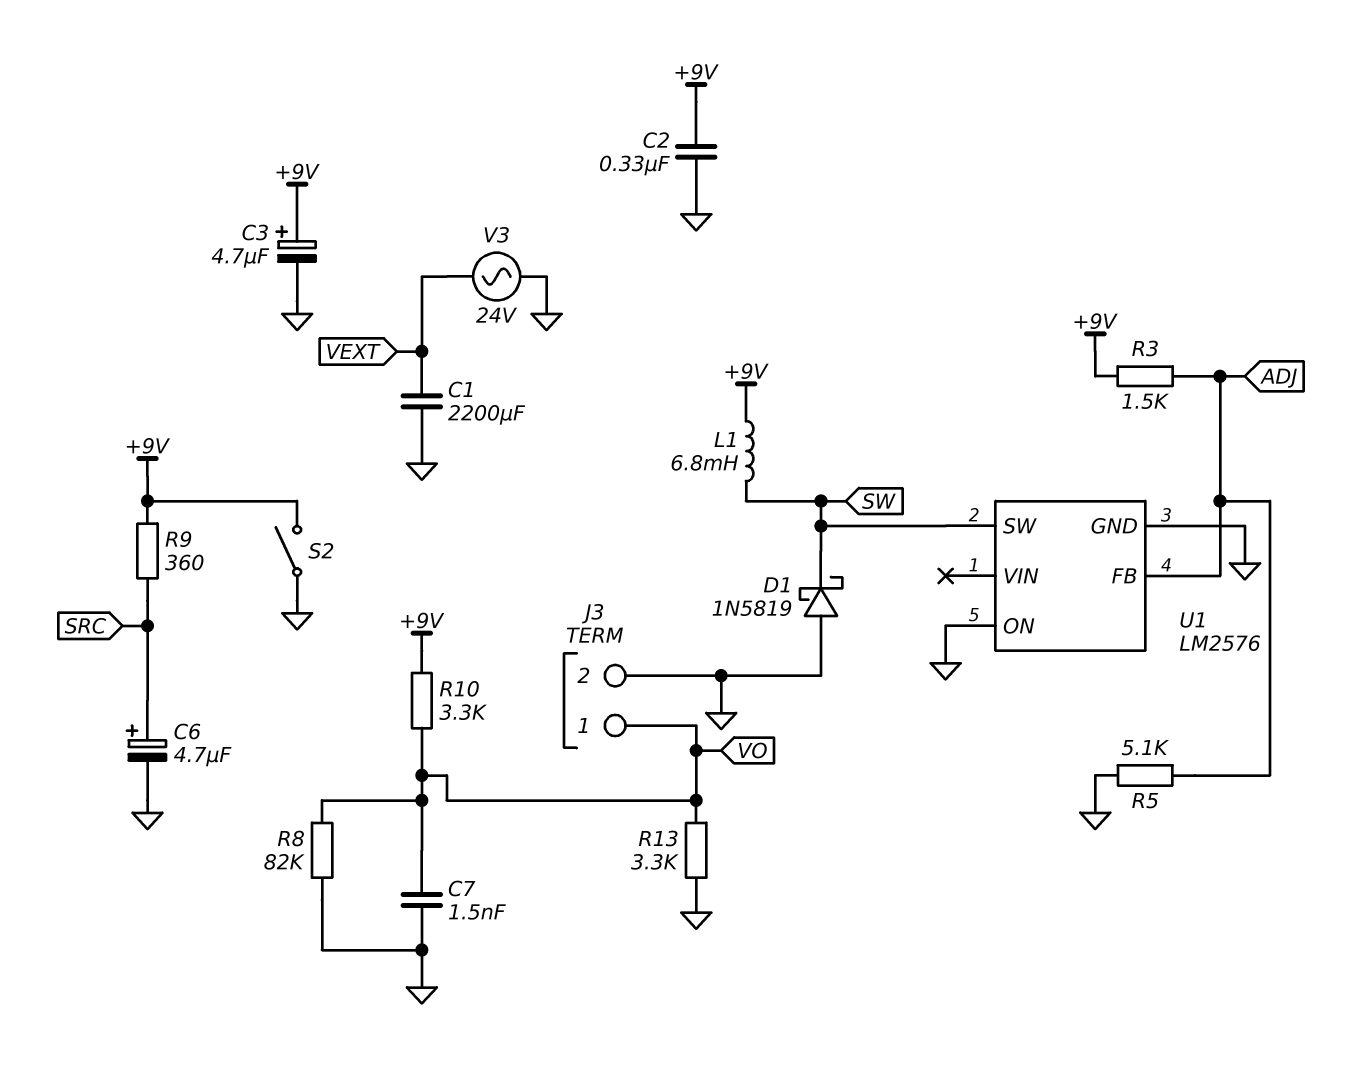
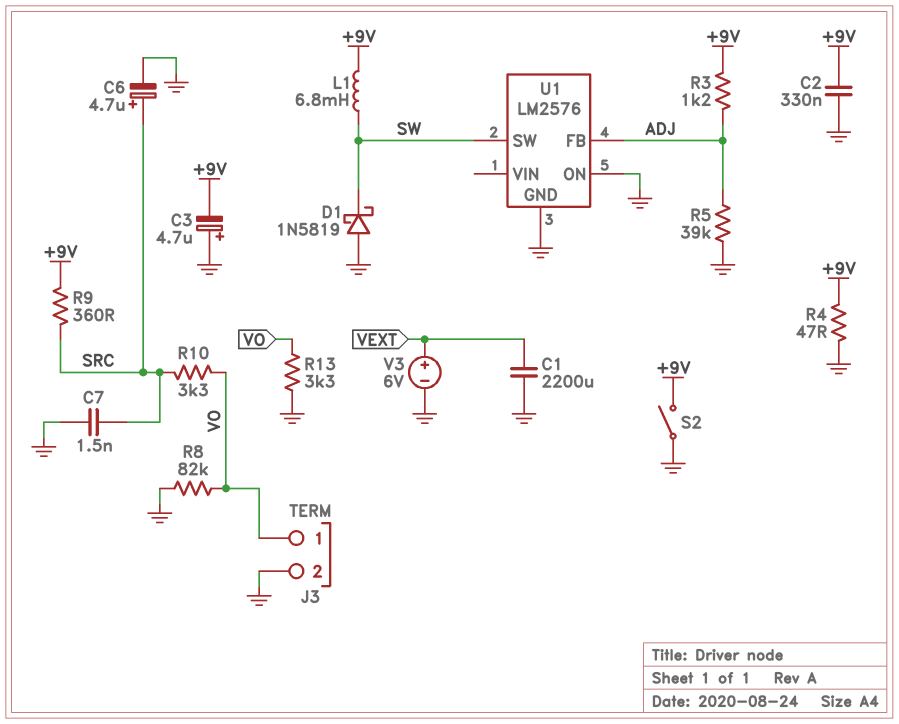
C3: 4.7uF (plus +9V, minus GND) -> 4.7uF (plus GND, minus +9V)
C7: 1.5nF (GND, VO) -> 1.5nF (GND, SRC)
R3: 1.5k (+9V, ADJ) -> 1.2k (+9V, ADJ)
R4: none -> 47 (+9V, GND)
R5: 5.1k (ADJ, GND) -> 39k (ADJ, GND)
R10: 3.3k (+9V, VO) -> 3.3k (SRC, VO)
V3: AC 24V (GND, VEXT) -> 6V (plus VEXT, minus GND)

